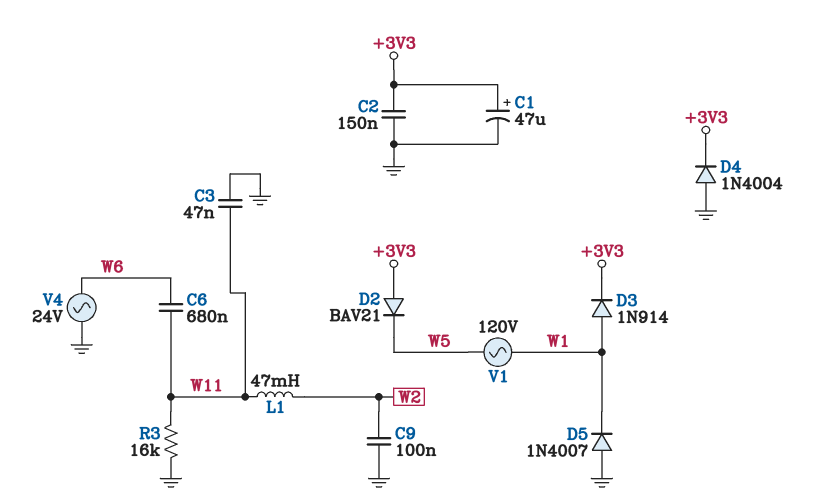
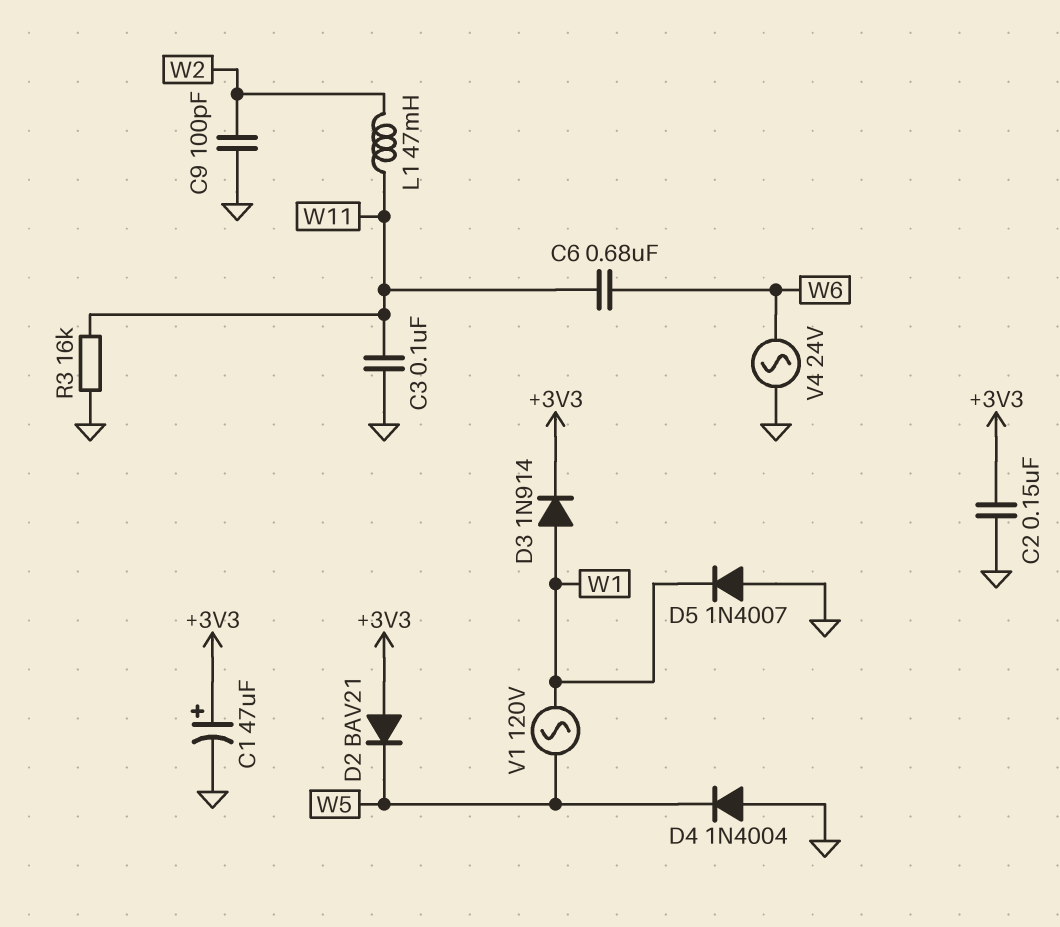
C3: 47nF (GND, W11) -> 100nF (GND, W11)
C9: 100nF (GND, W2) -> 100pF (GND, W2)
D4: diode 1N4004 (A GND, K +3V3) -> diode 1N4004 (A GND, K W5)

